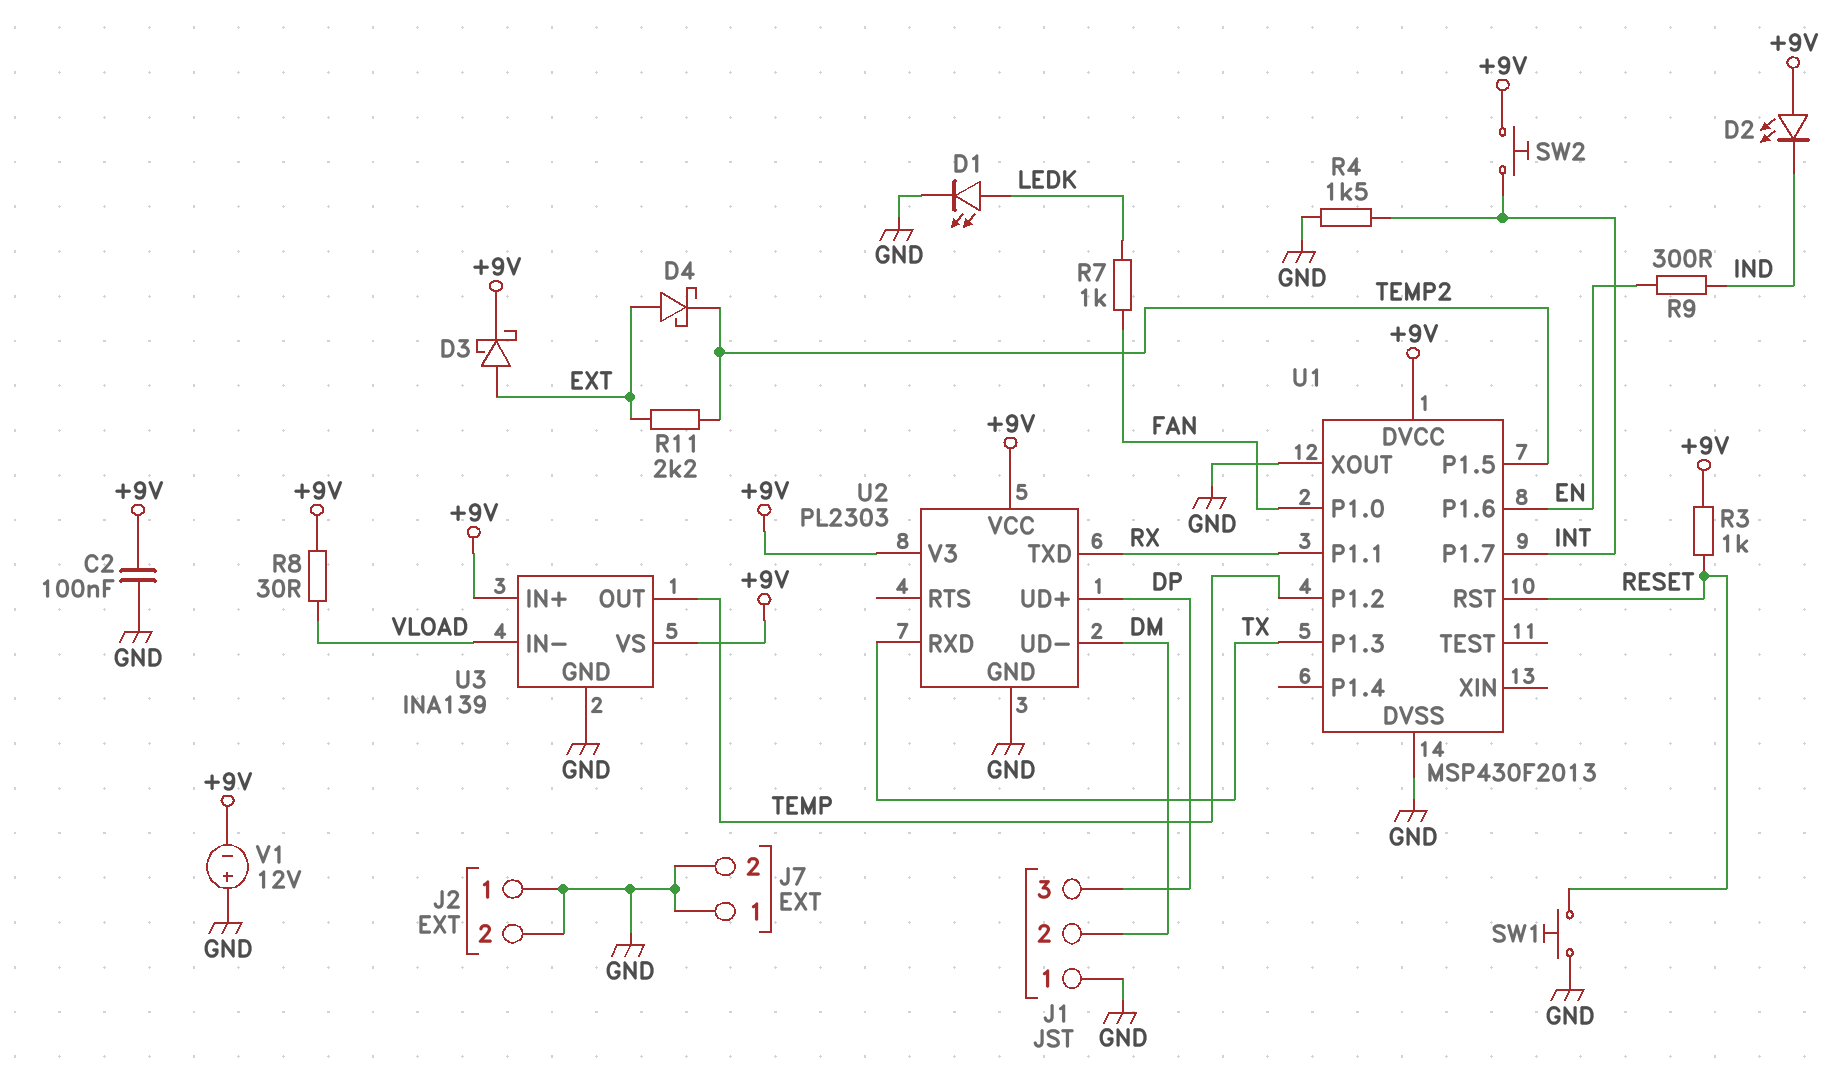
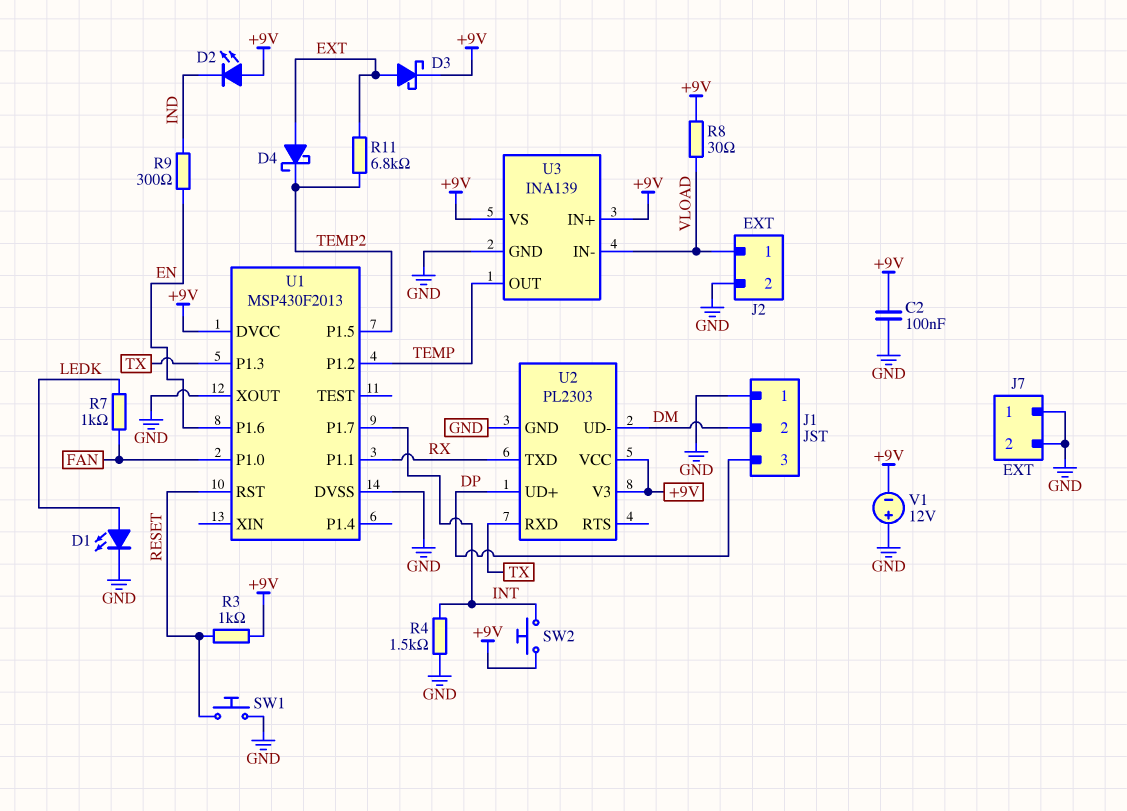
J2 pin 1: GND -> VLOAD
R11: 2.2k (EXT, TEMP2) -> 6.8k (EXT, TEMP2)

